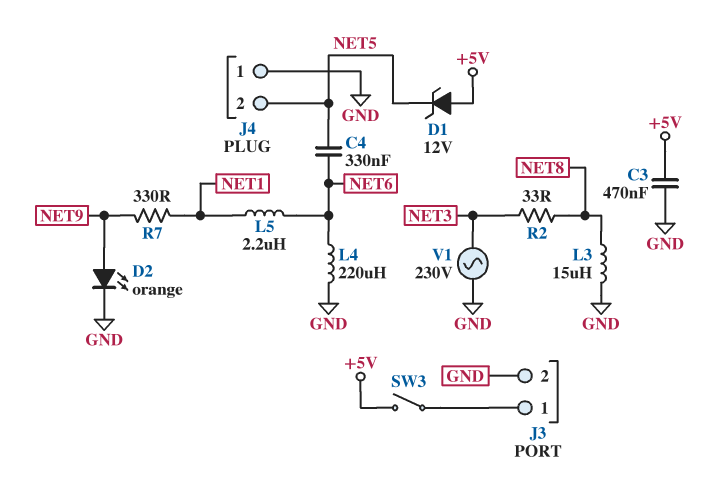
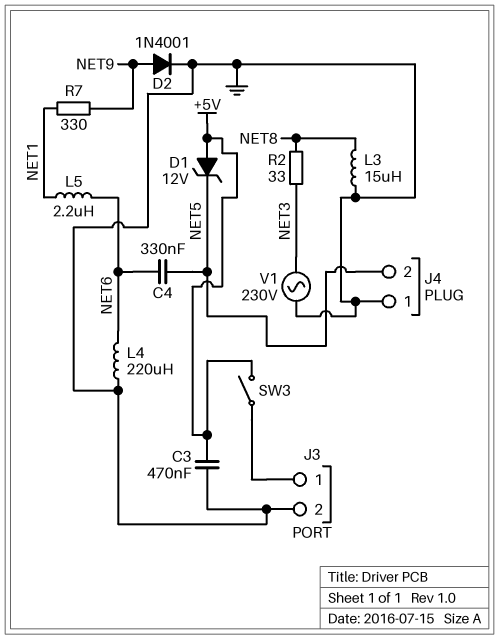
D2: LED orange (A NET9, K GND) -> diode 1N4001 (A NET9, K GND)

